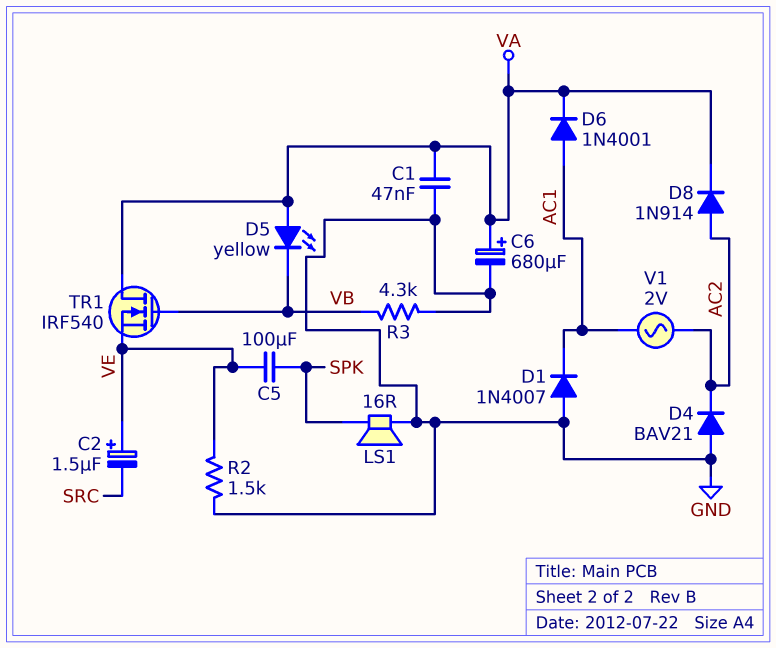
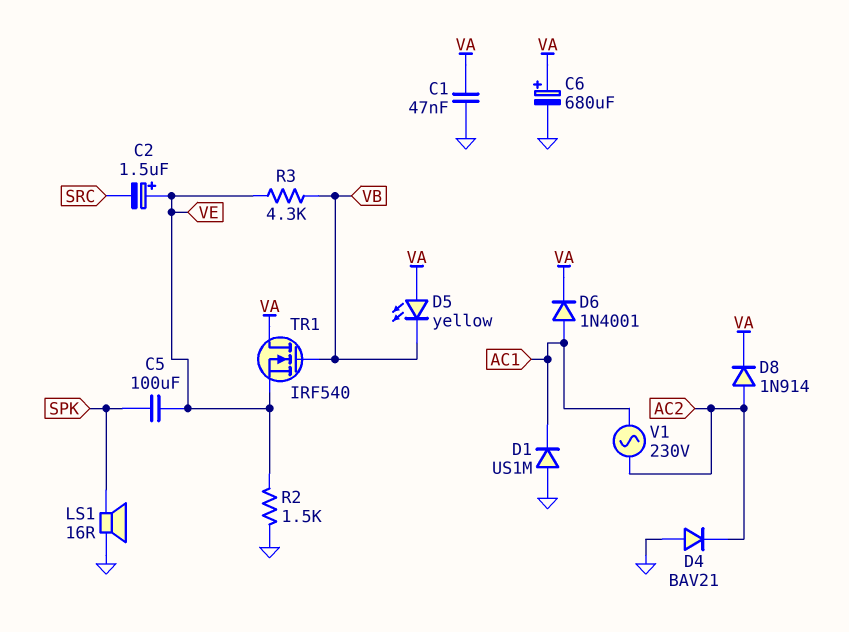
D1: diode 1N4007 (A GND, K AC1) -> diode US1M (A GND, K AC1)
R3: 4.3k (GND, VB) -> 4.3k (VB, VE)
V1: AC 2V (AC1, AC2) -> AC 230V (AC1, AC2)

